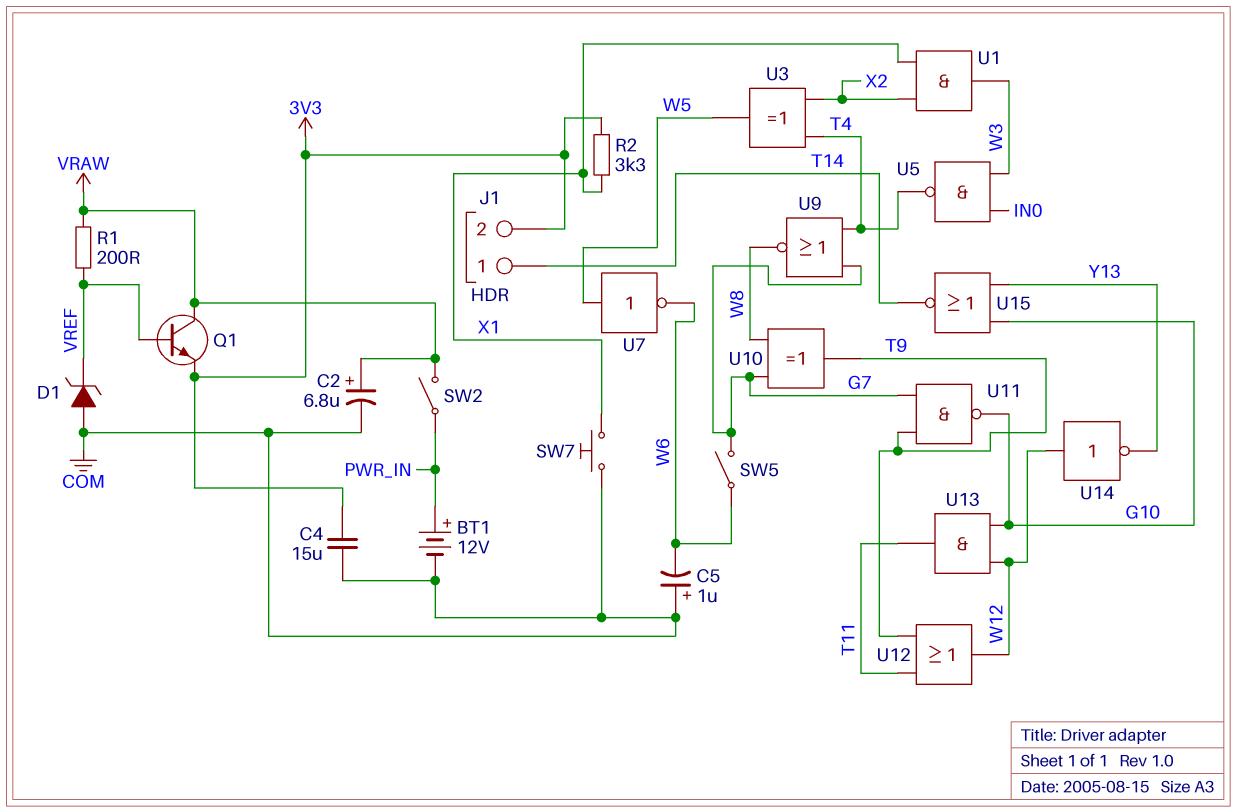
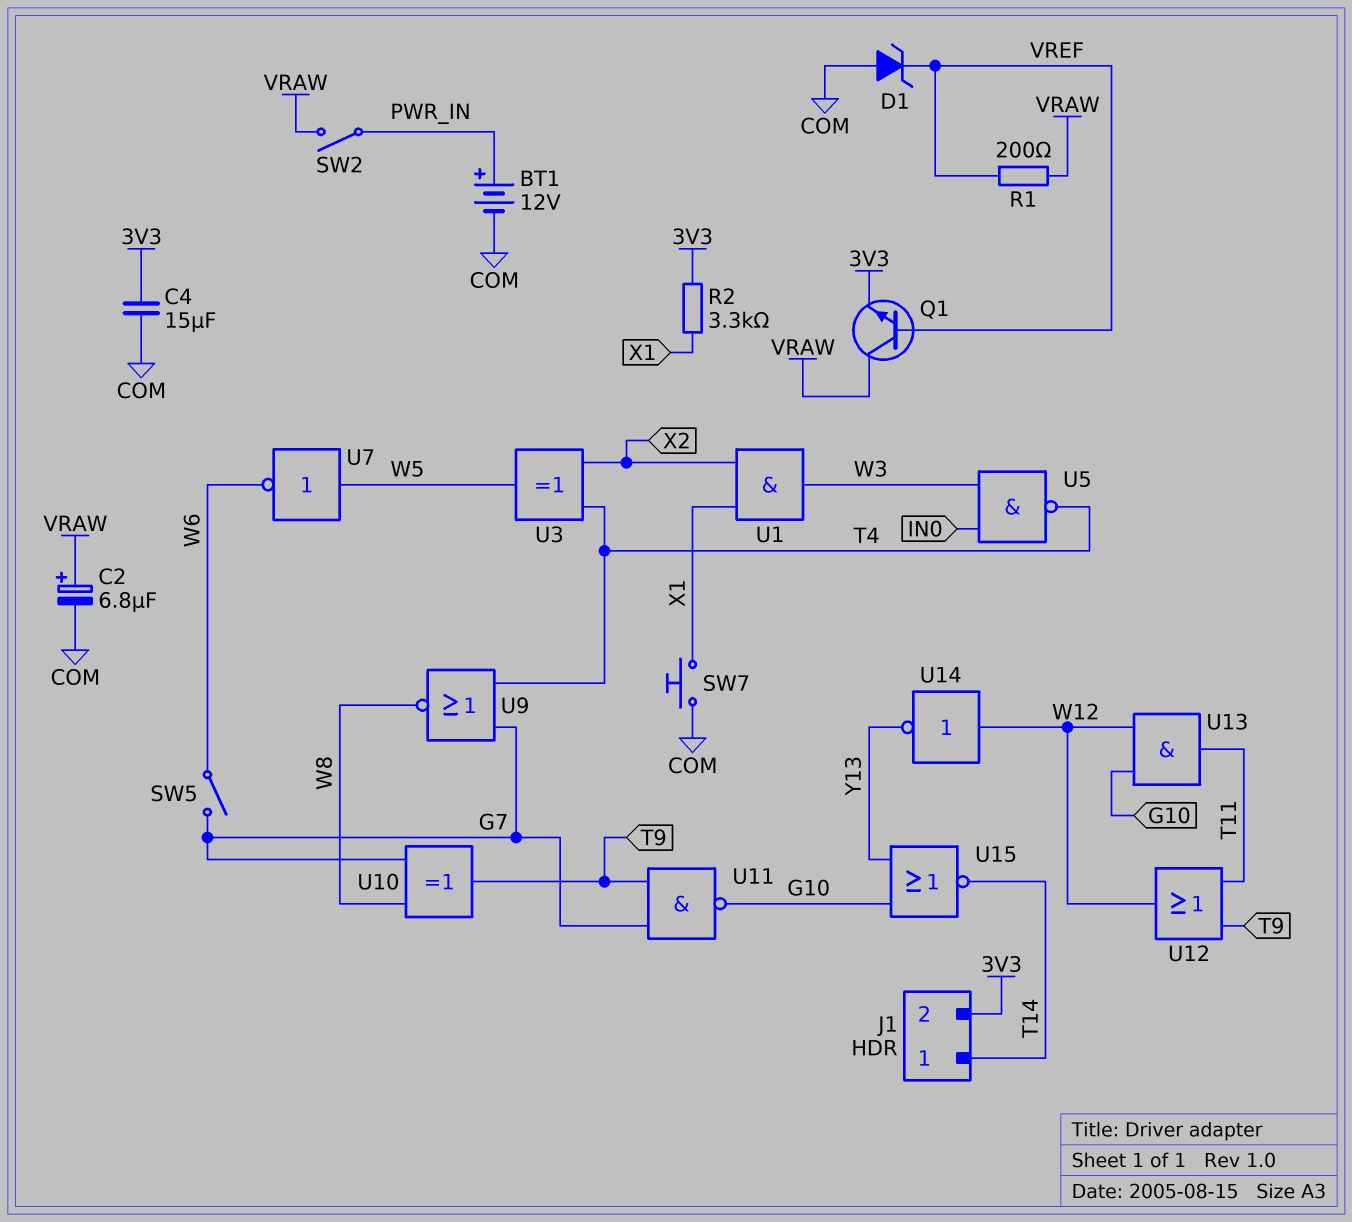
C5: 1uF (plus COM, minus W6) -> none

